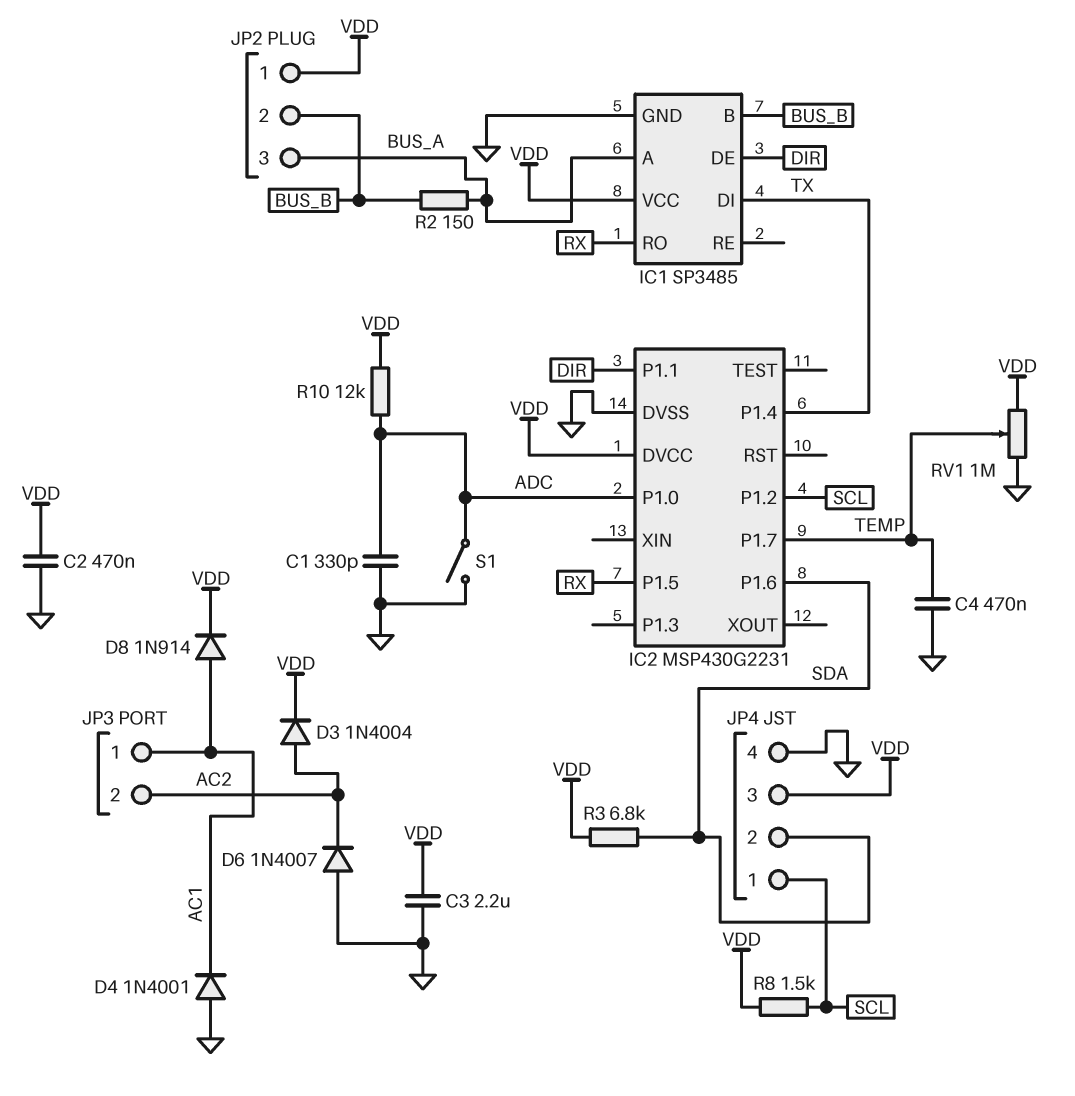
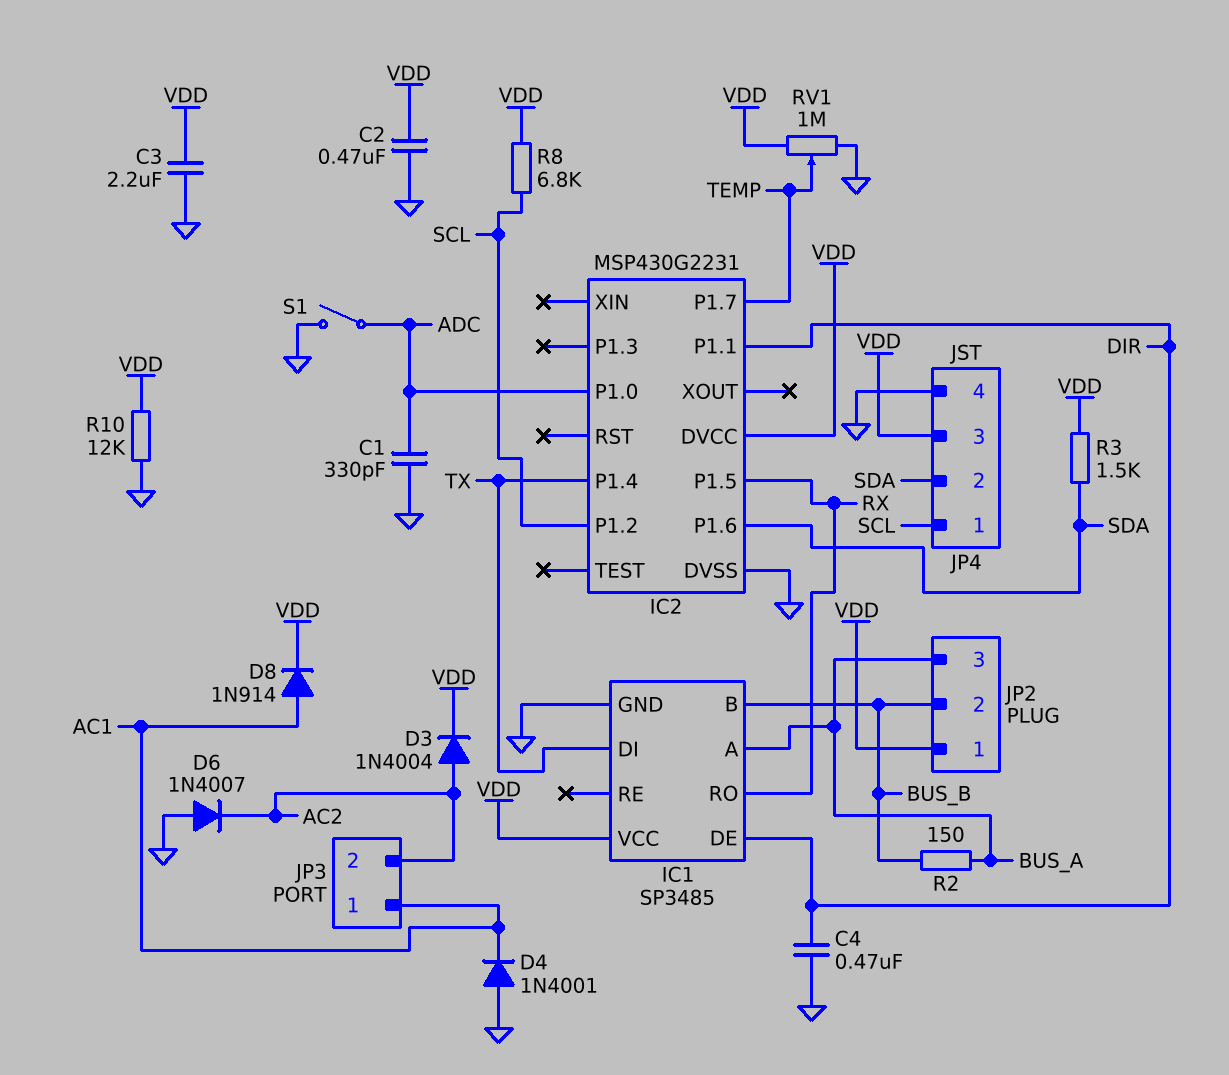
C4: 470nF (GND, TEMP) -> 470nF (DIR, GND)
R3: 6.8k (SDA, VDD) -> 1.5k (SDA, VDD)
R8: 1.5k (SCL, VDD) -> 6.8k (SCL, VDD)
R10: 12k (ADC, VDD) -> 12k (GND, VDD)

